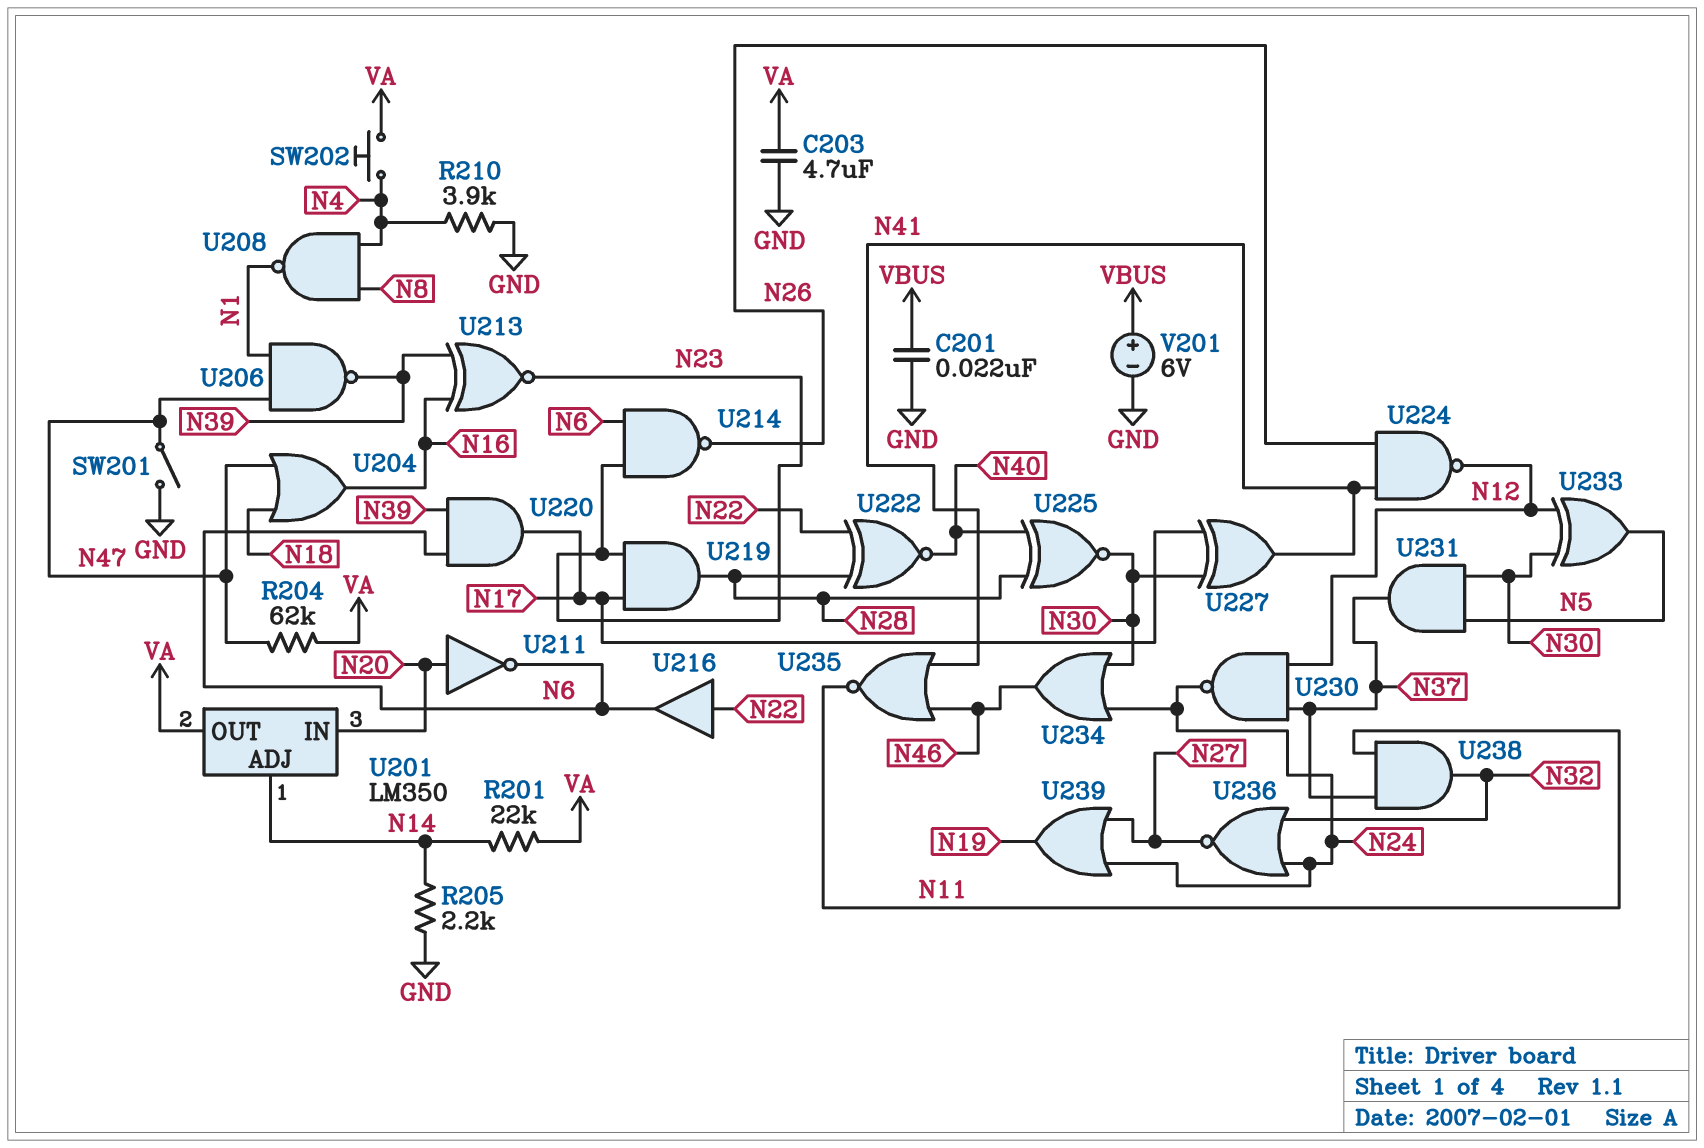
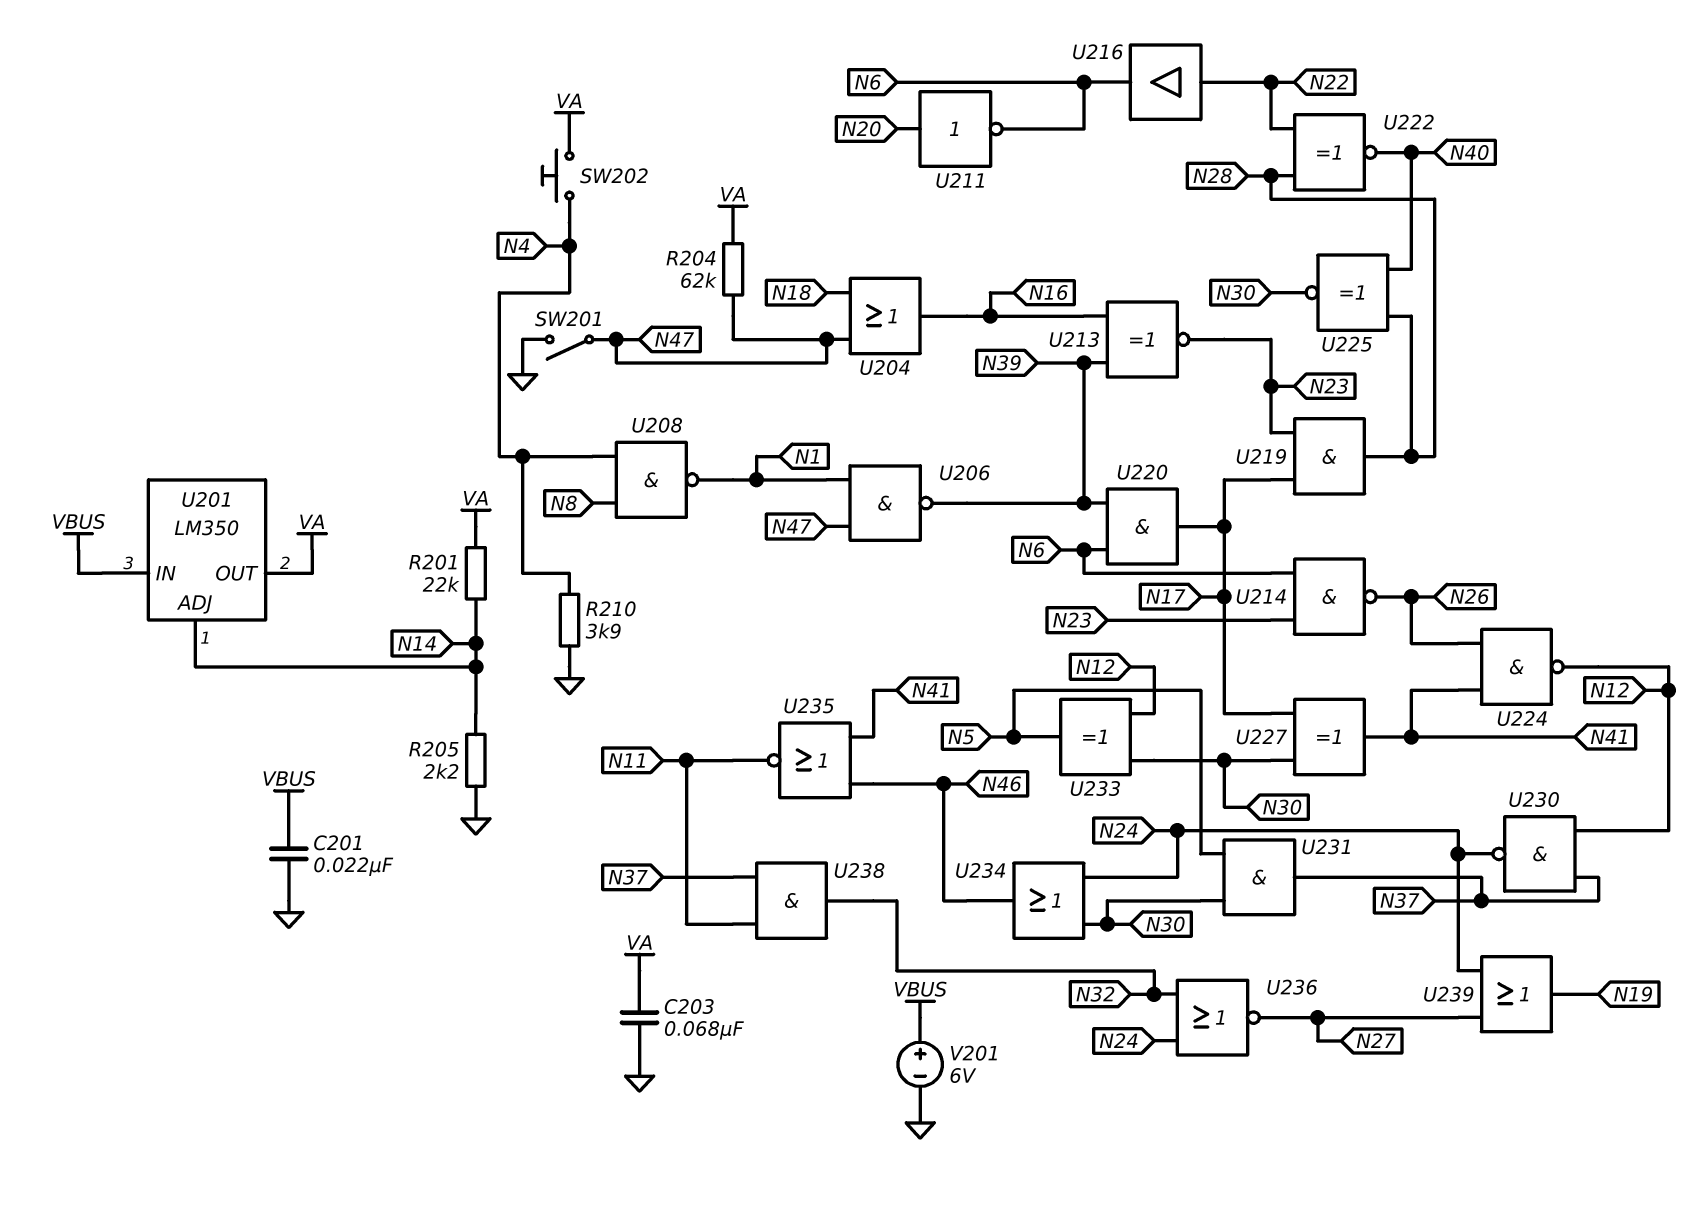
C203: 4.7uF (GND, VA) -> 68nF (GND, VA)
U201 pin IN: N20 -> VBUS

